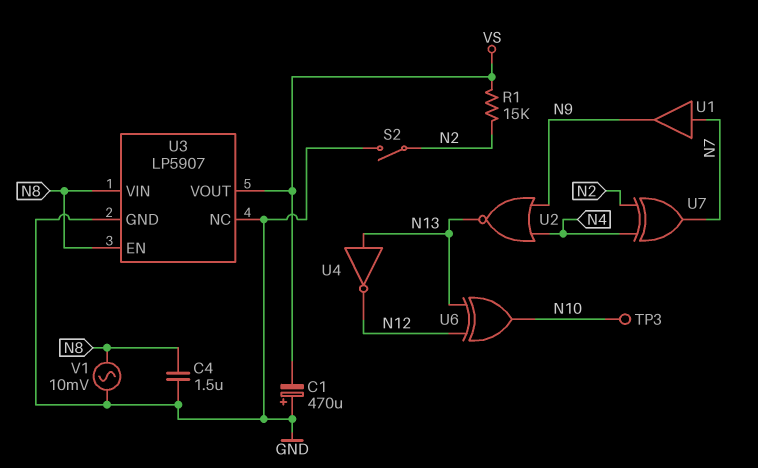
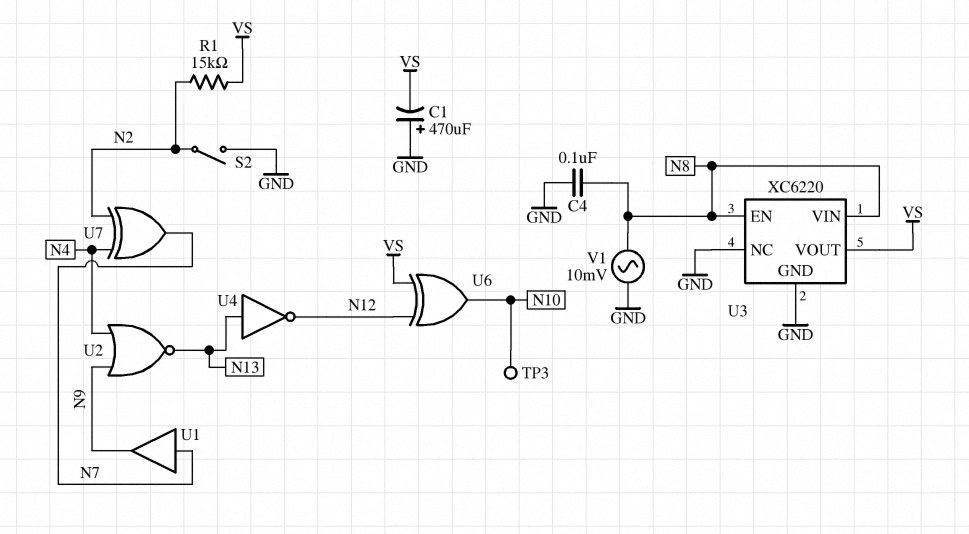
C4: 1.5uF (GND, N8) -> 100nF (GND, N8)
U3: LP5907 -> XC6220
U6: XOR (in N12, in N13, out N10) -> XOR (in N12, in VS, out N10)

